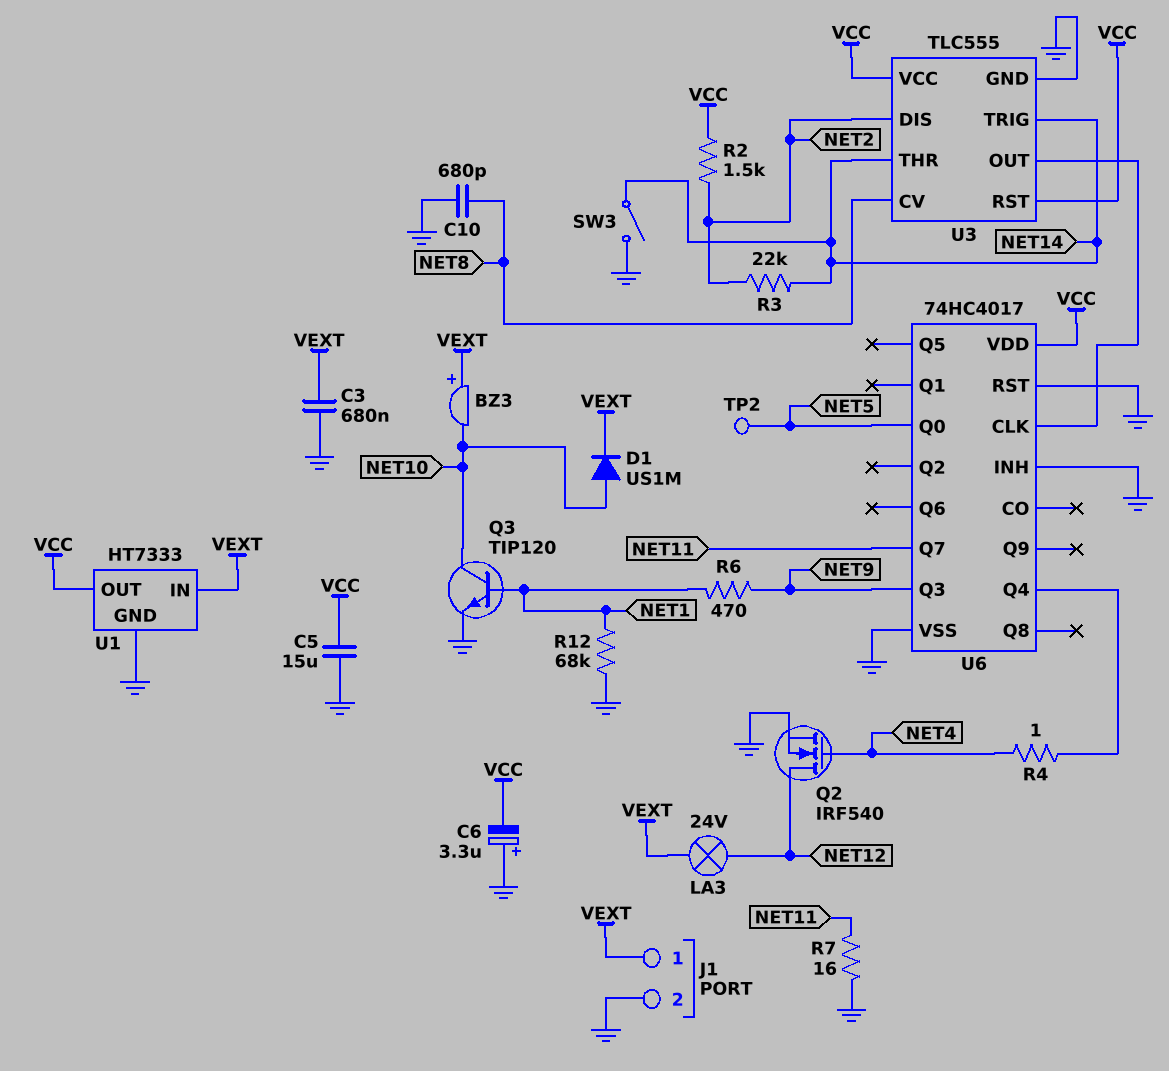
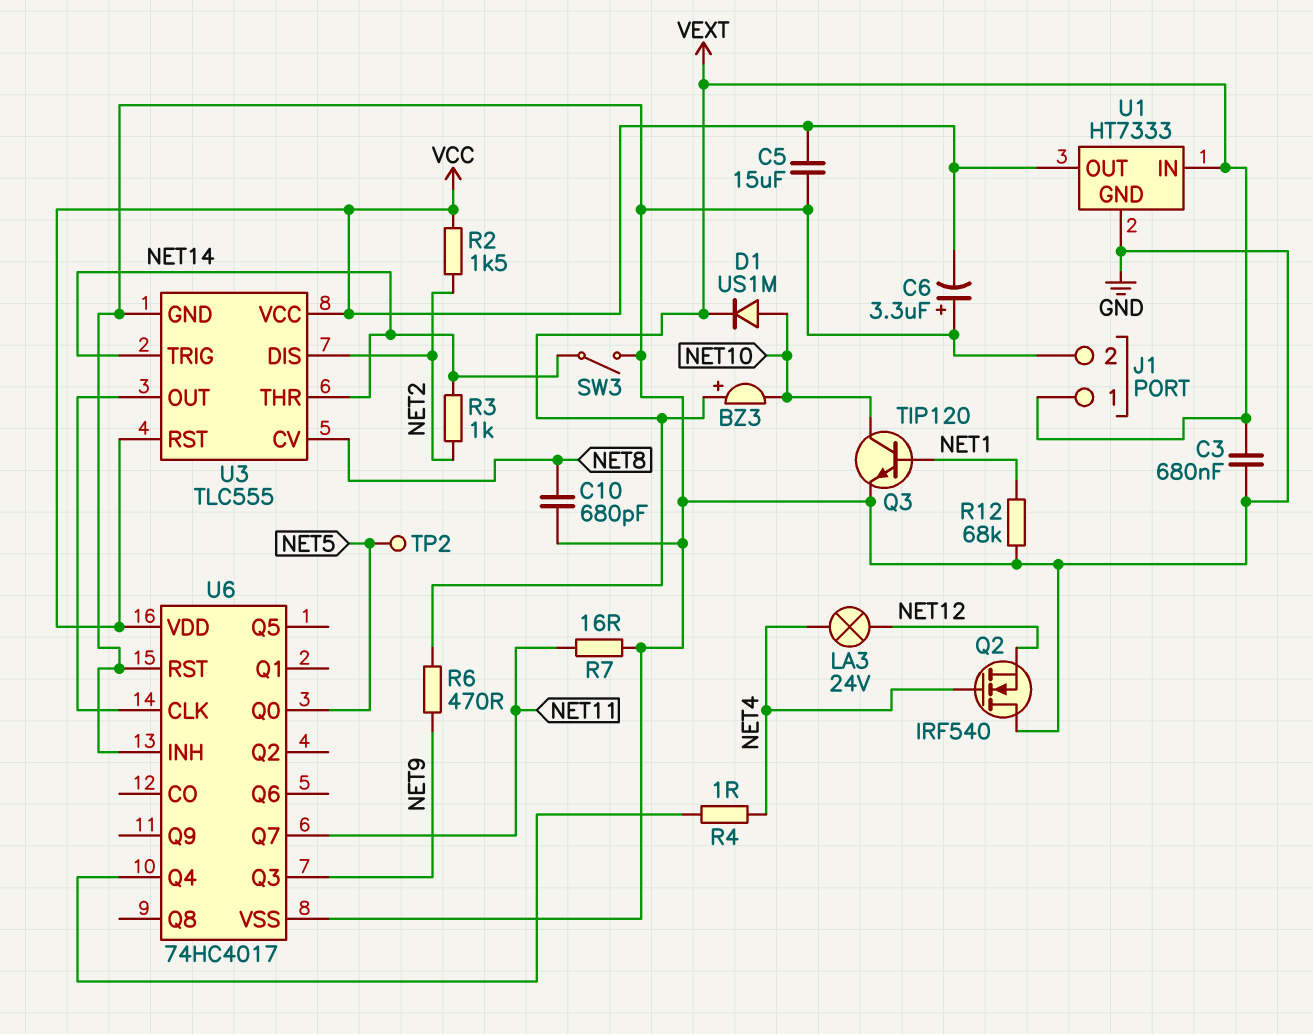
LA3: lamp 24V (NET12, VEXT) -> lamp 24V (NET4, NET12)
Q2: NMOS IRF540 (G NET4, D NET12, S GND) -> NMOS IRF540 (G NET4, D GND, S NET12)
R3: 22k (NET2, NET14) -> 1k (NET2, NET14)
R6: 470 (NET1, NET9) -> 470 (NET9, VEXT)

